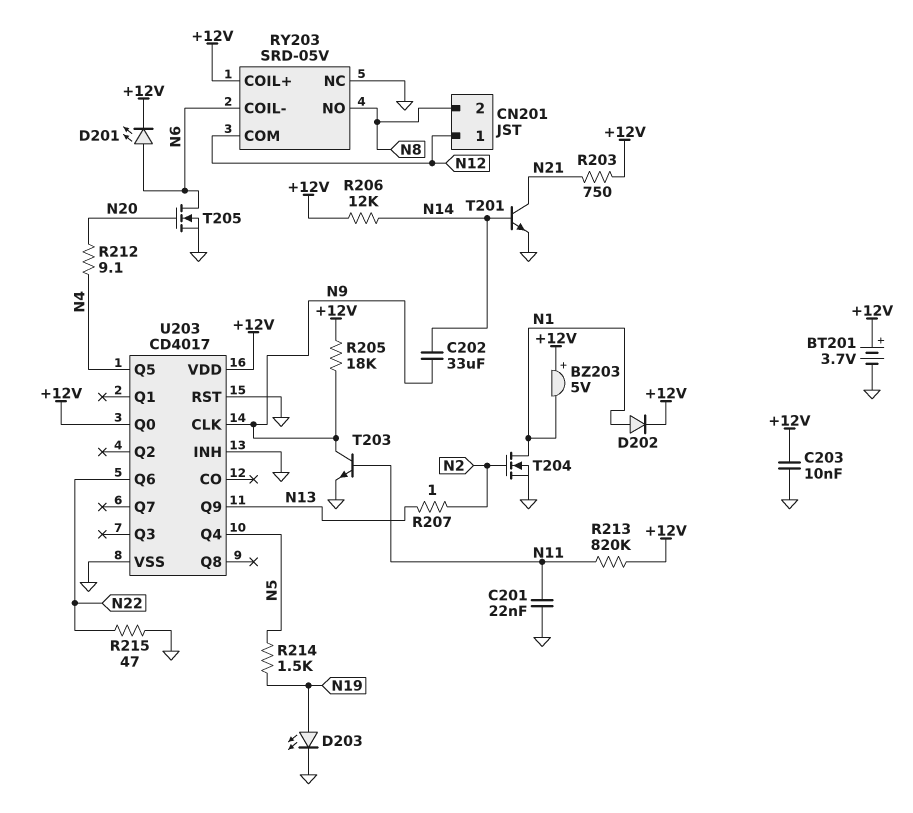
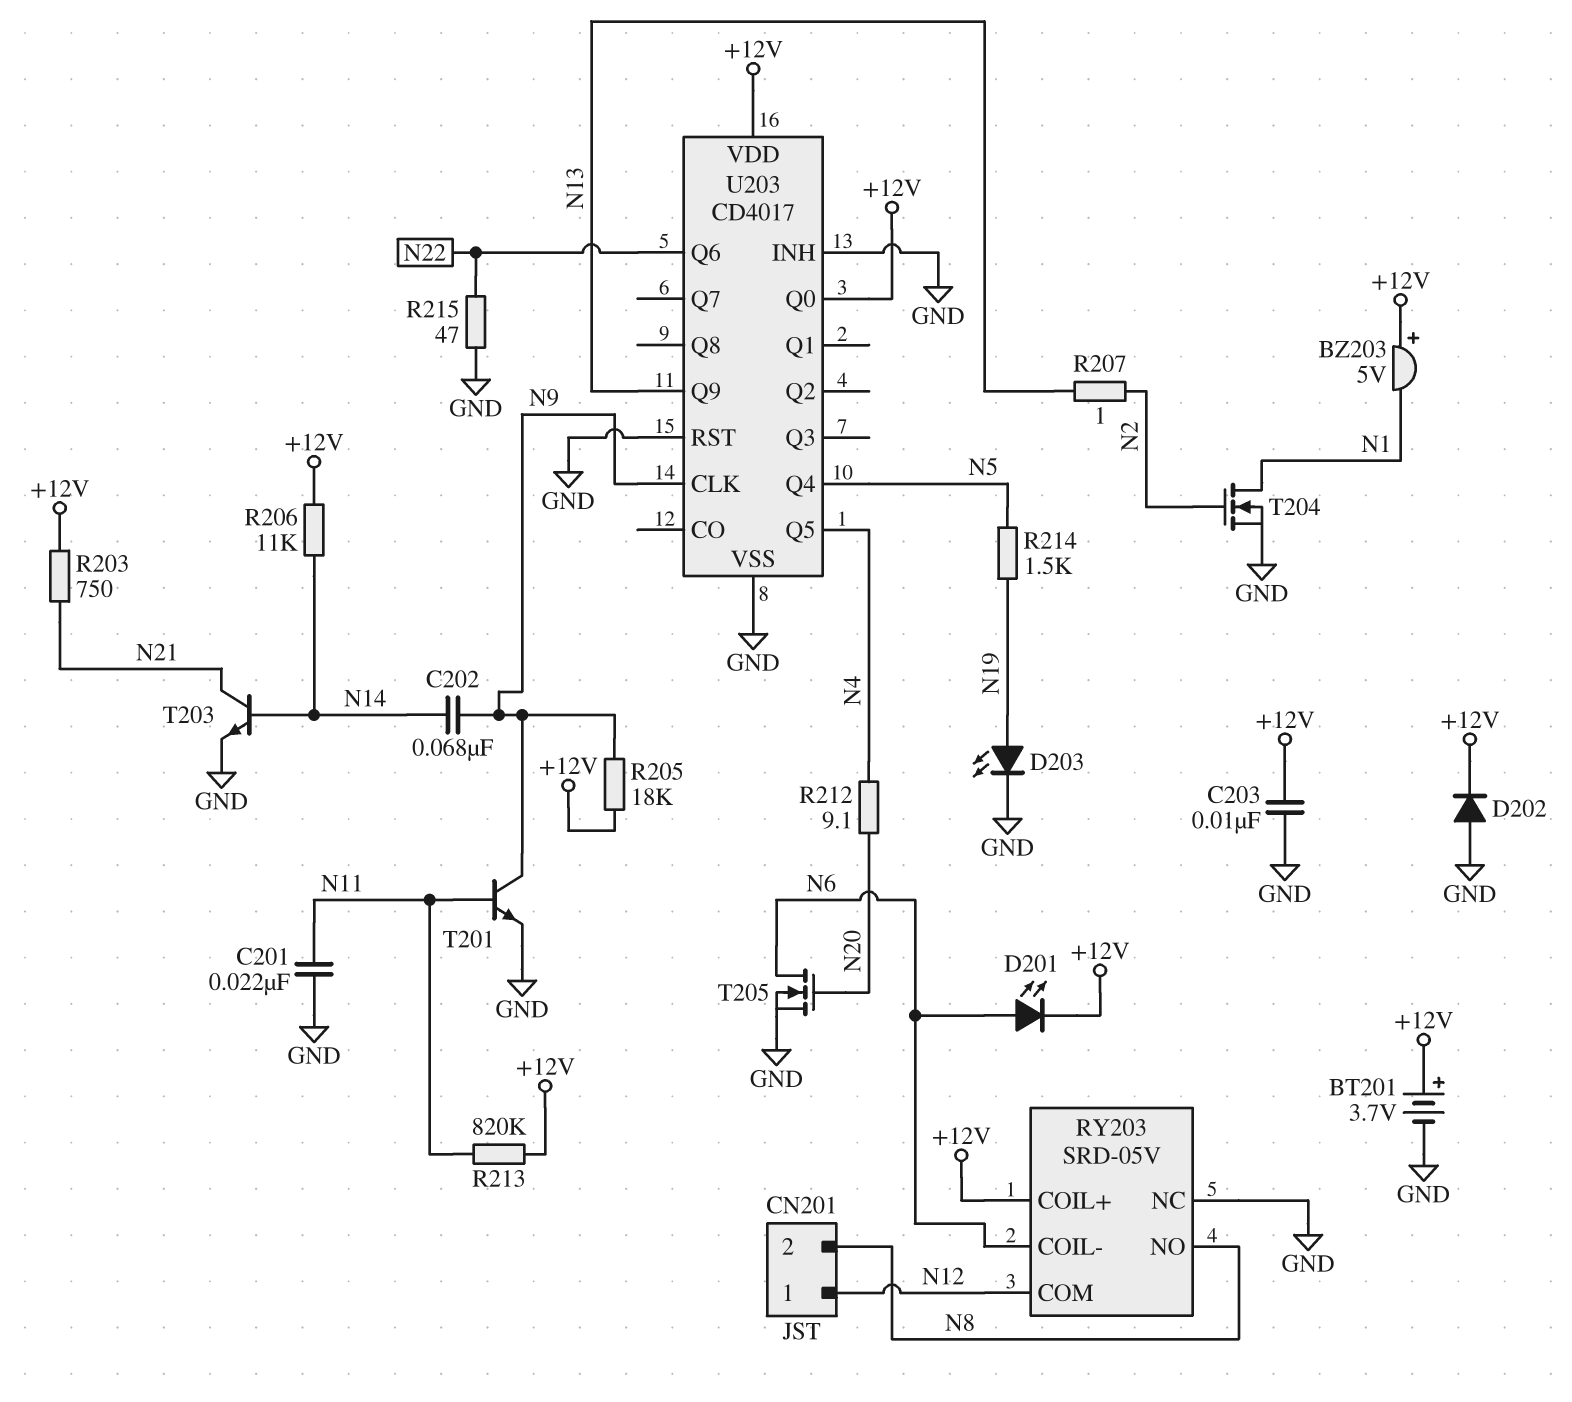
C202: 33uF (N9, N14) -> 68nF (N9, N14)
D202: diode (A N1, K +12V) -> diode (A GND, K +12V)
R206: 12k (+12V, N14) -> 11k (+12V, N14)
T201: NPN (B N14, C N21, E GND) -> NPN (B N11, C N9, E GND)
T203: NPN (B N11, C N9, E GND) -> NPN (B N14, C N21, E GND)

